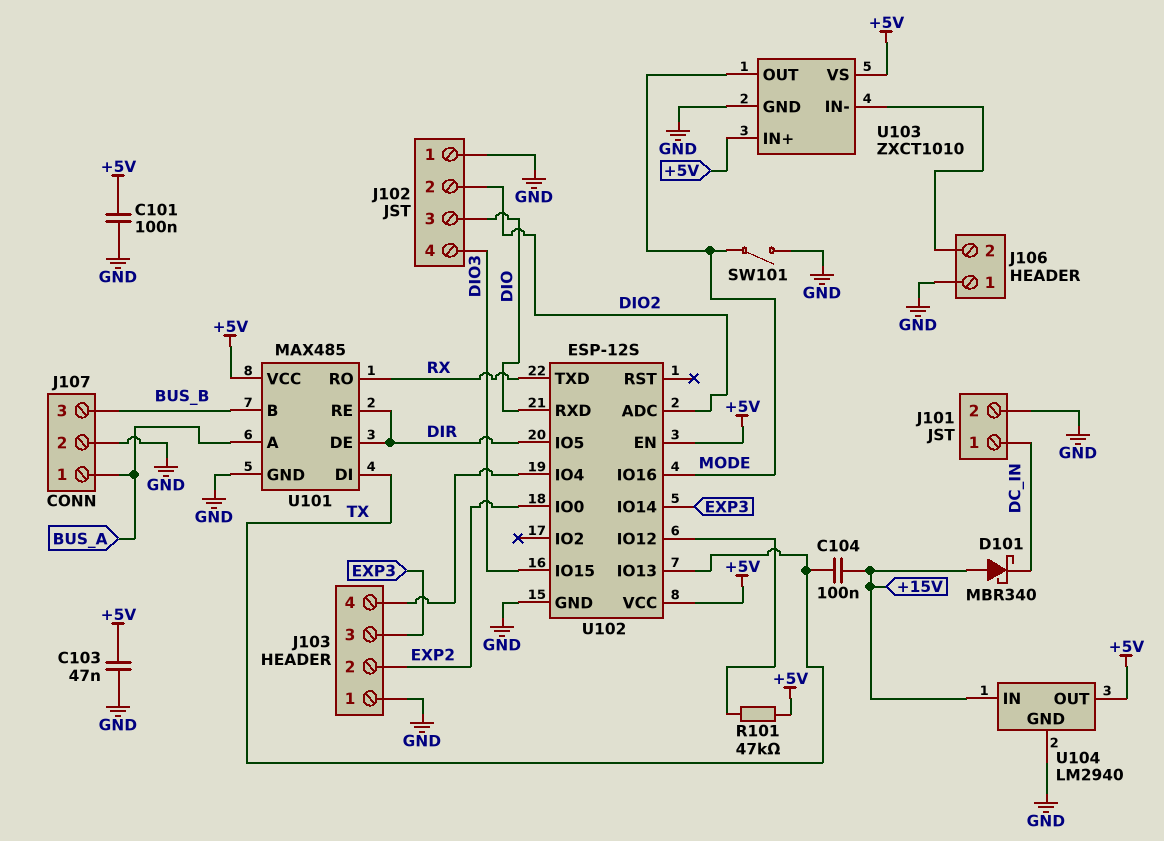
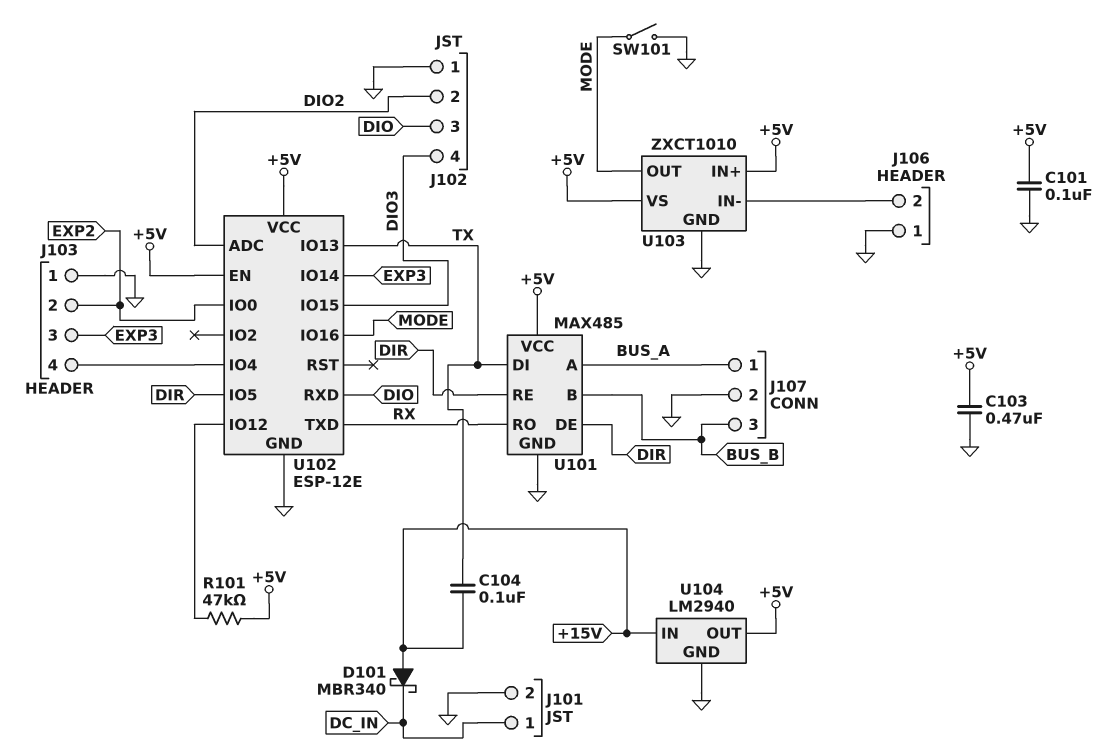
C103: 47nF (+5V, GND) -> 470nF (+5V, GND)
U102: ESP-12S -> ESP-12E

